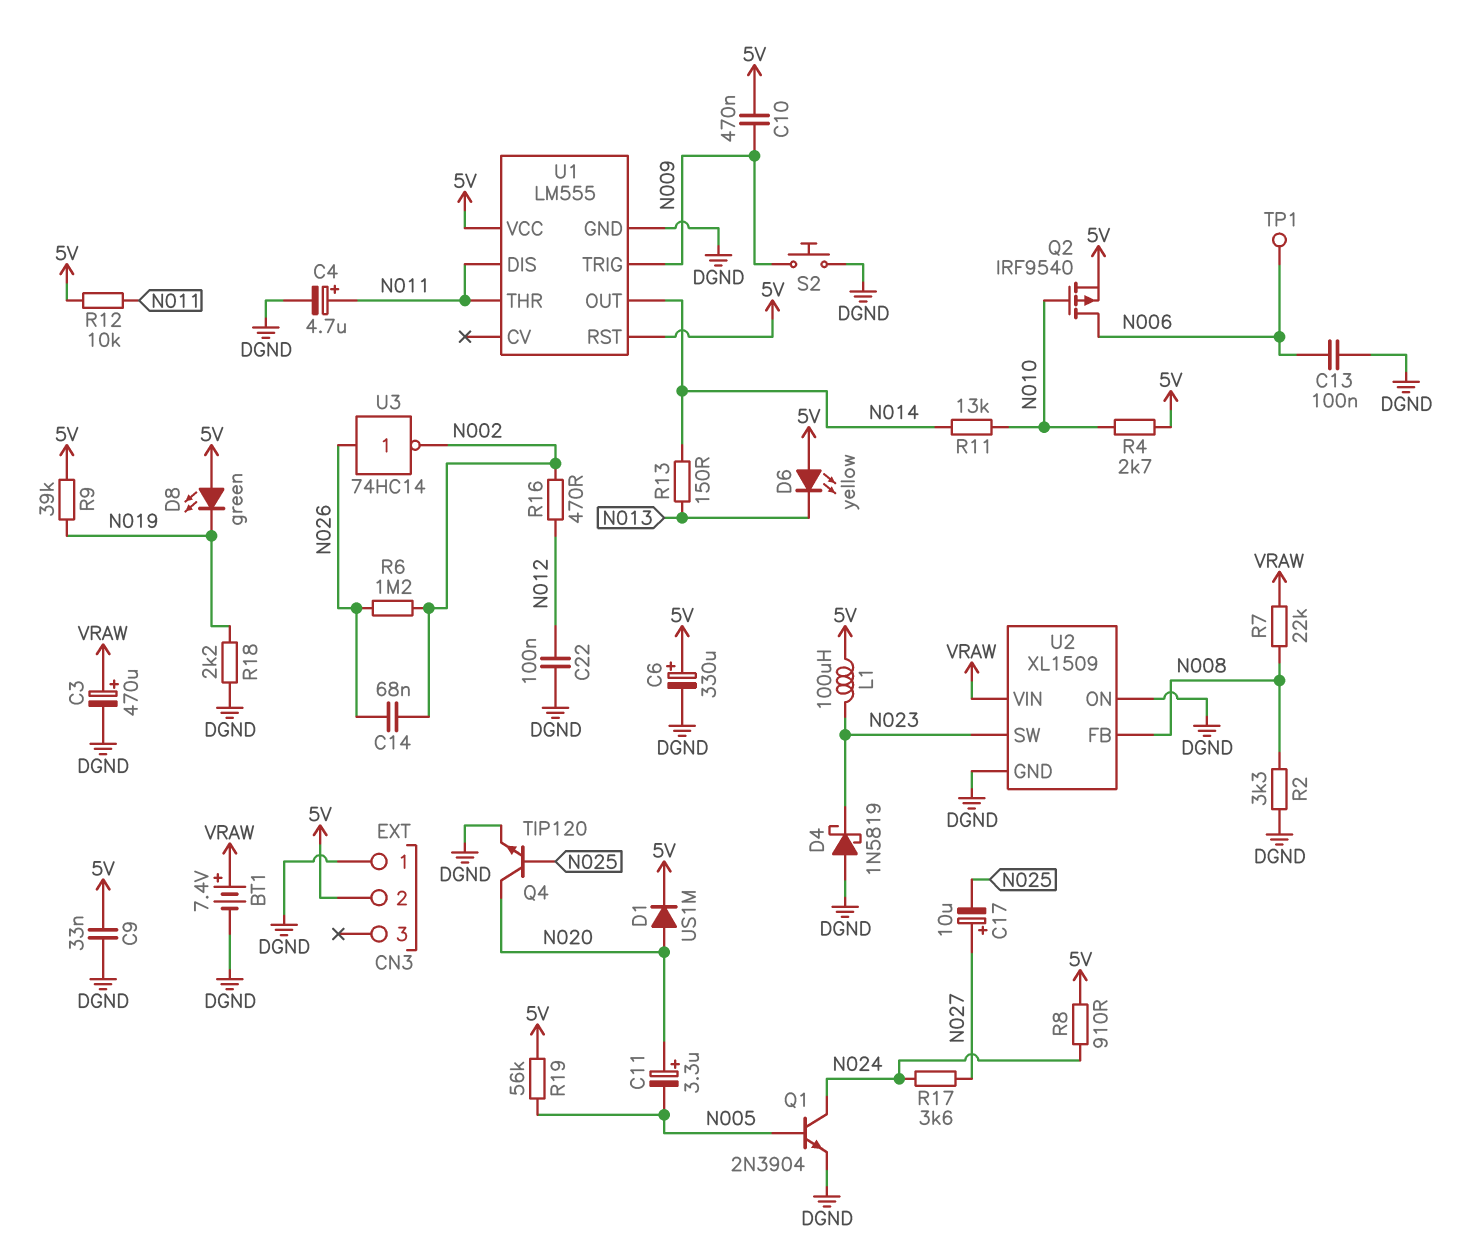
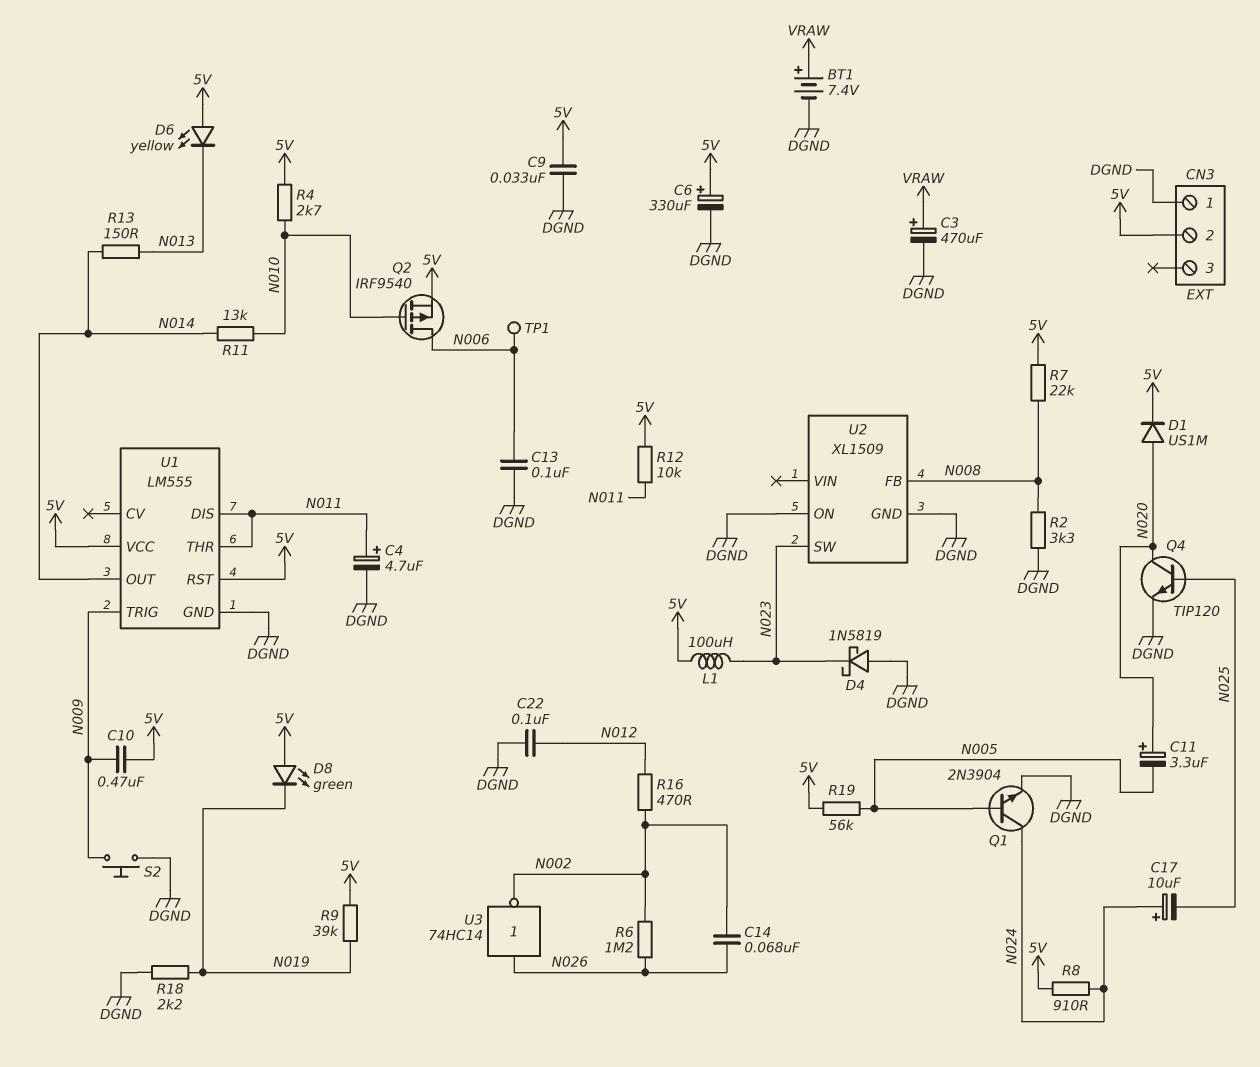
C17: 10uF (plus N027, minus N025) -> 10uF (plus N024, minus N025)
R7: 22k (N008, VRAW) -> 22k (5V, N008)
R17: 3.6k (N024, N027) -> none
U2 pin VIN: VRAW -> none

